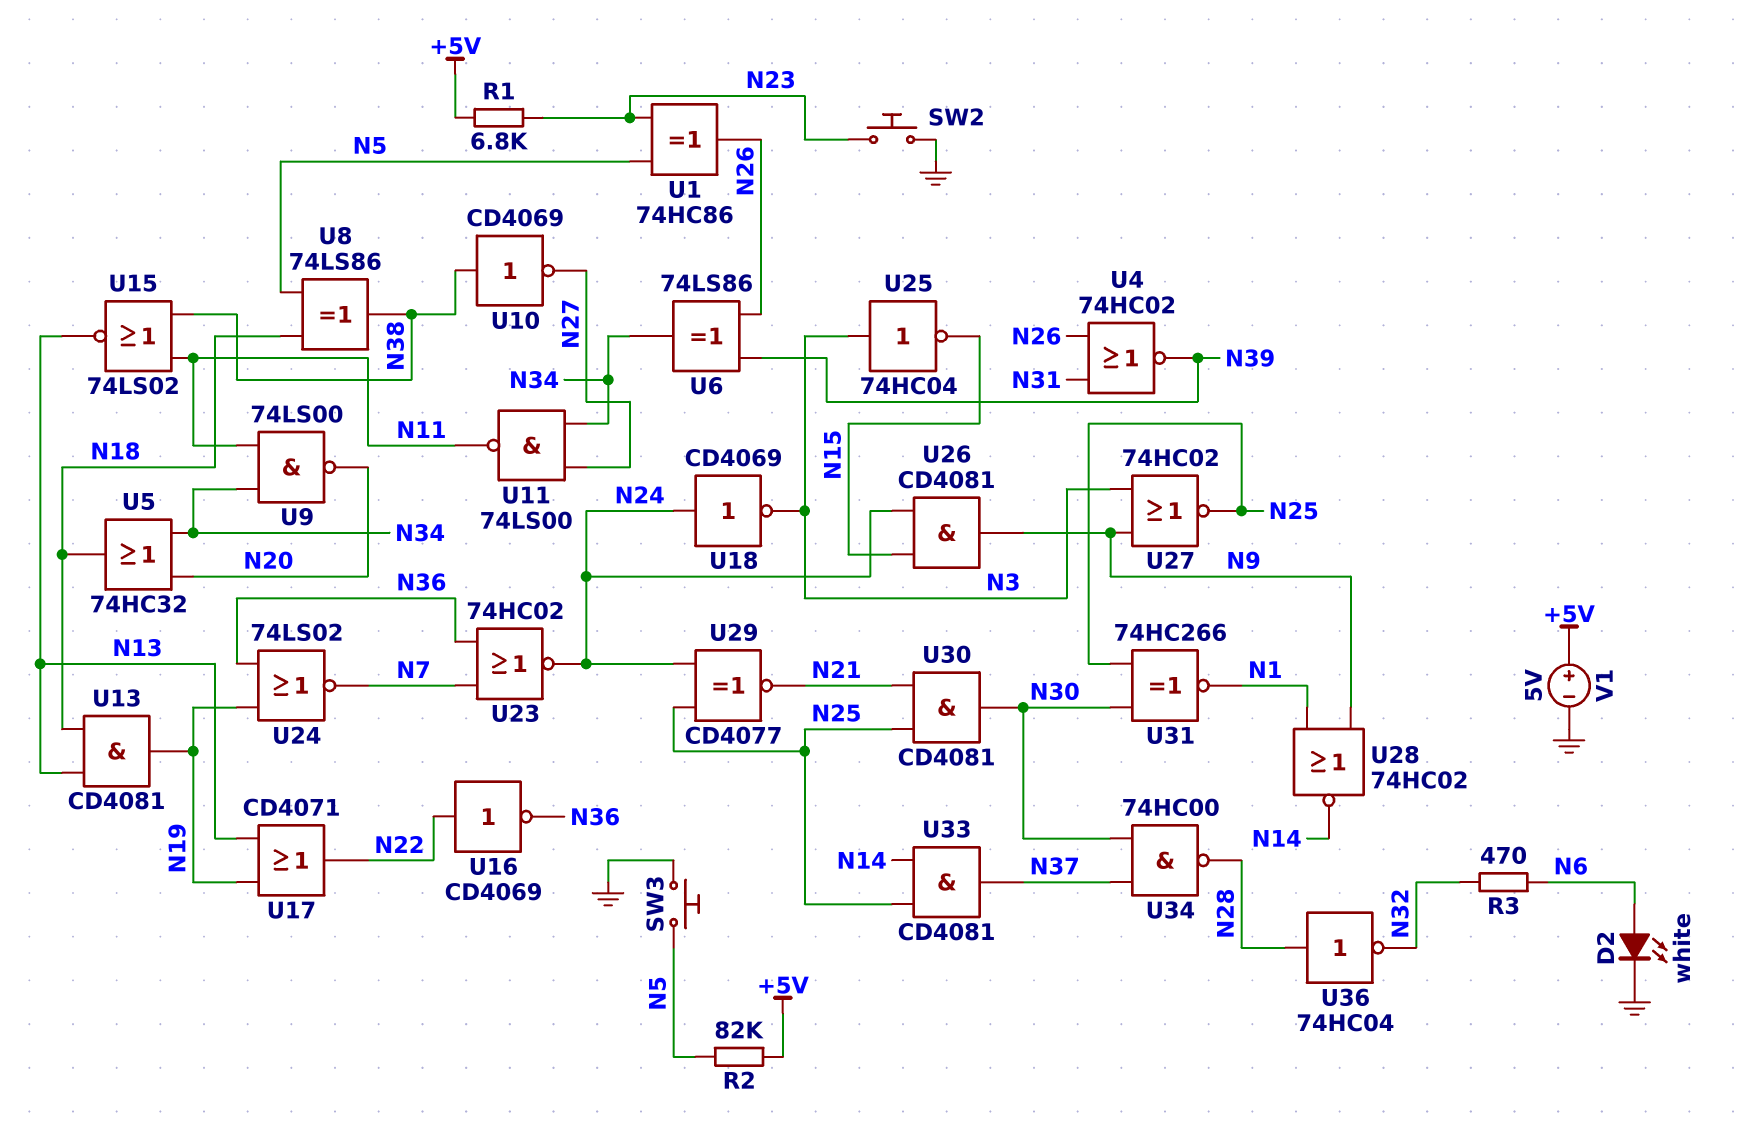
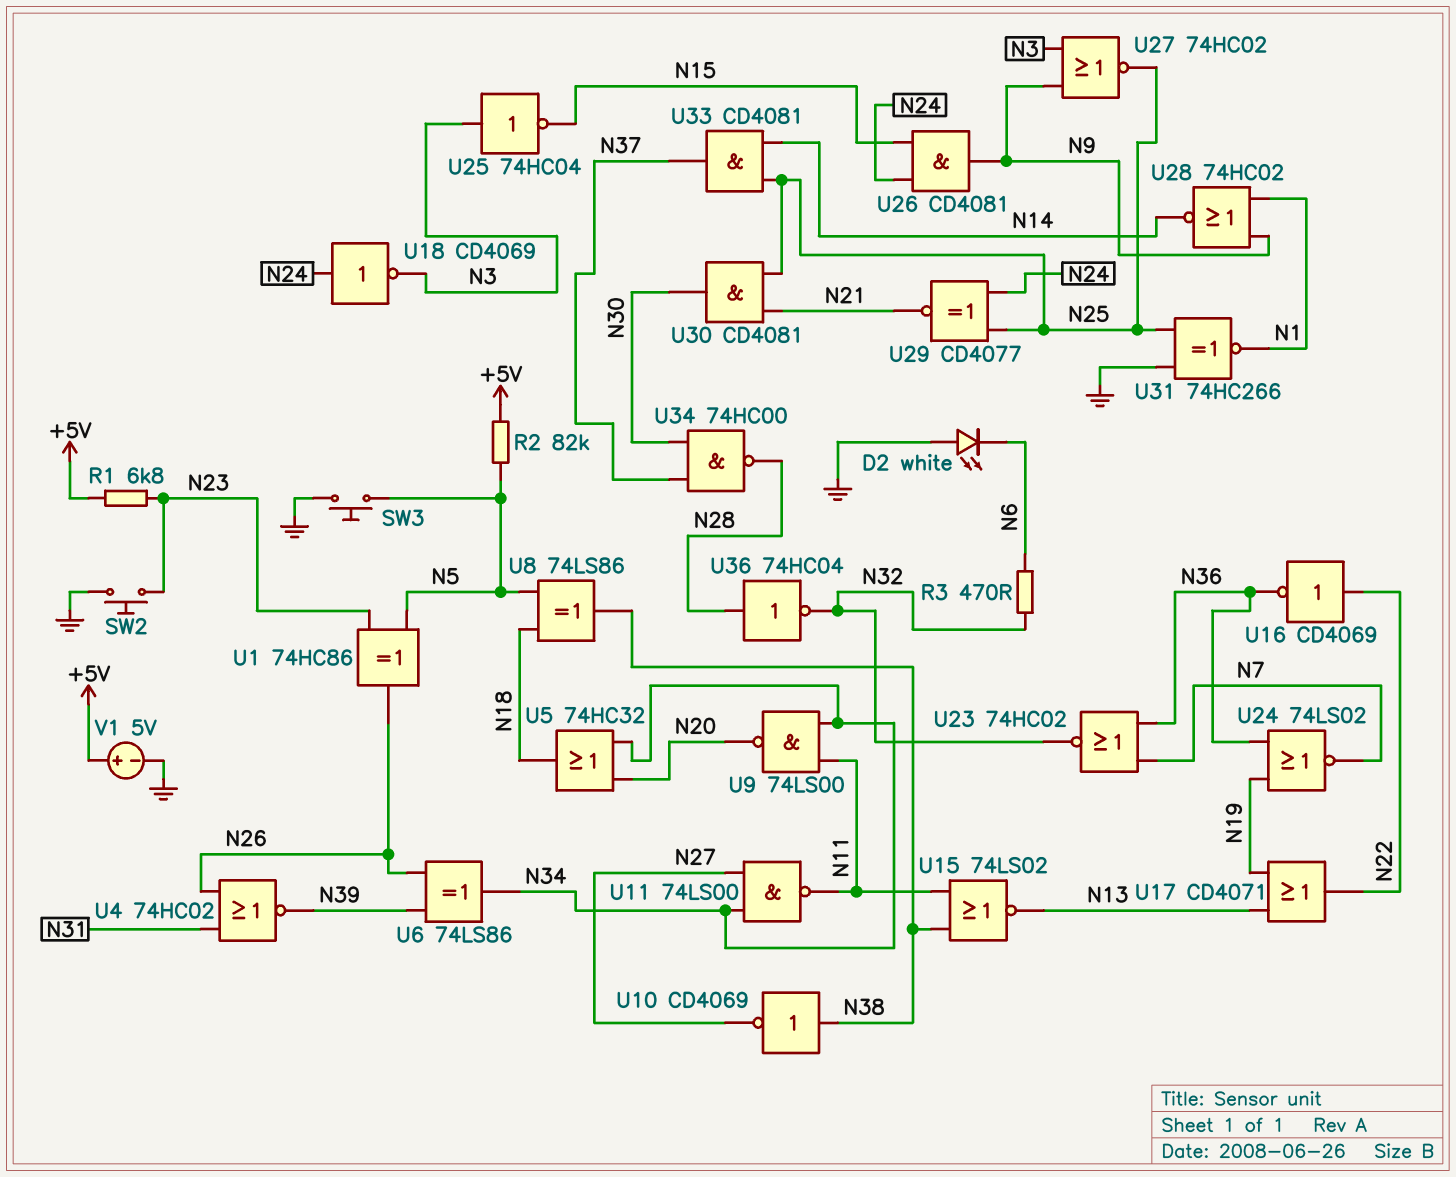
D2: LED white (A N6, K GND) -> LED white (A GND, K N6)
U13: AND CD4081 (in N13, in N18, out N19) -> none
U23: NOR 74HC02 (in N7, in N36, out N24) -> NOR 74HC02 (in N7, in N36, out N32)
U31: XNOR 74HC266 (in N25, in N30, out N1) -> XNOR 74HC266 (in GND, in N25, out N1)

